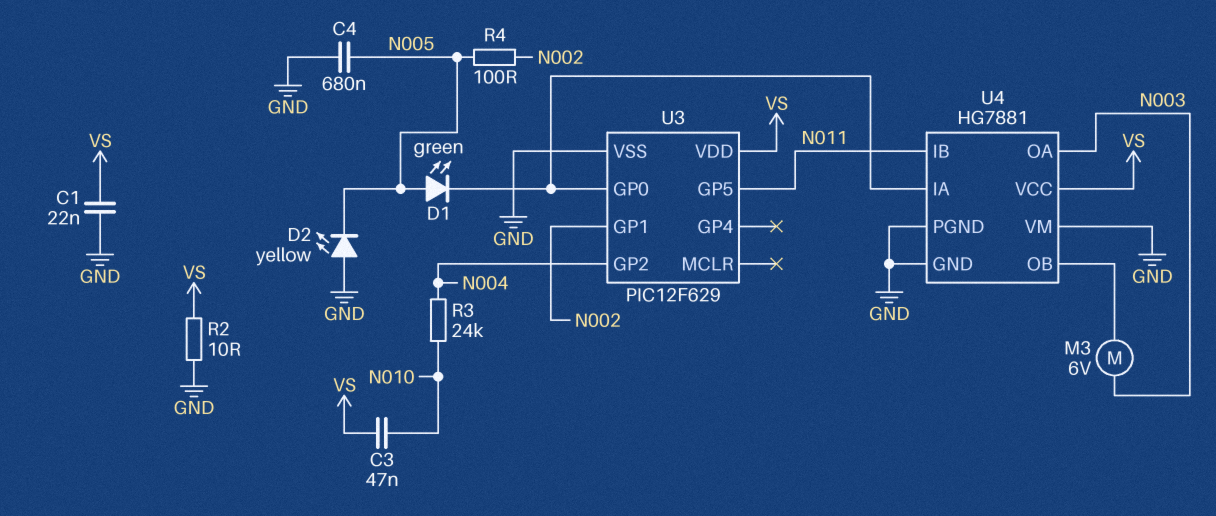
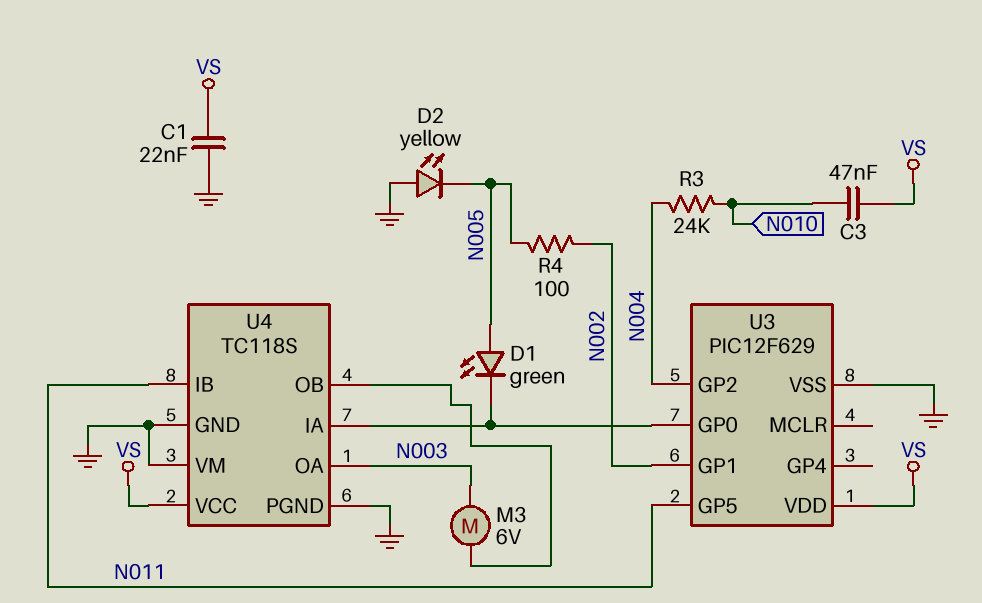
C4: 680nF (GND, N005) -> none
R2: 10 (GND, VS) -> none
U4: HG7881 -> TC118S

